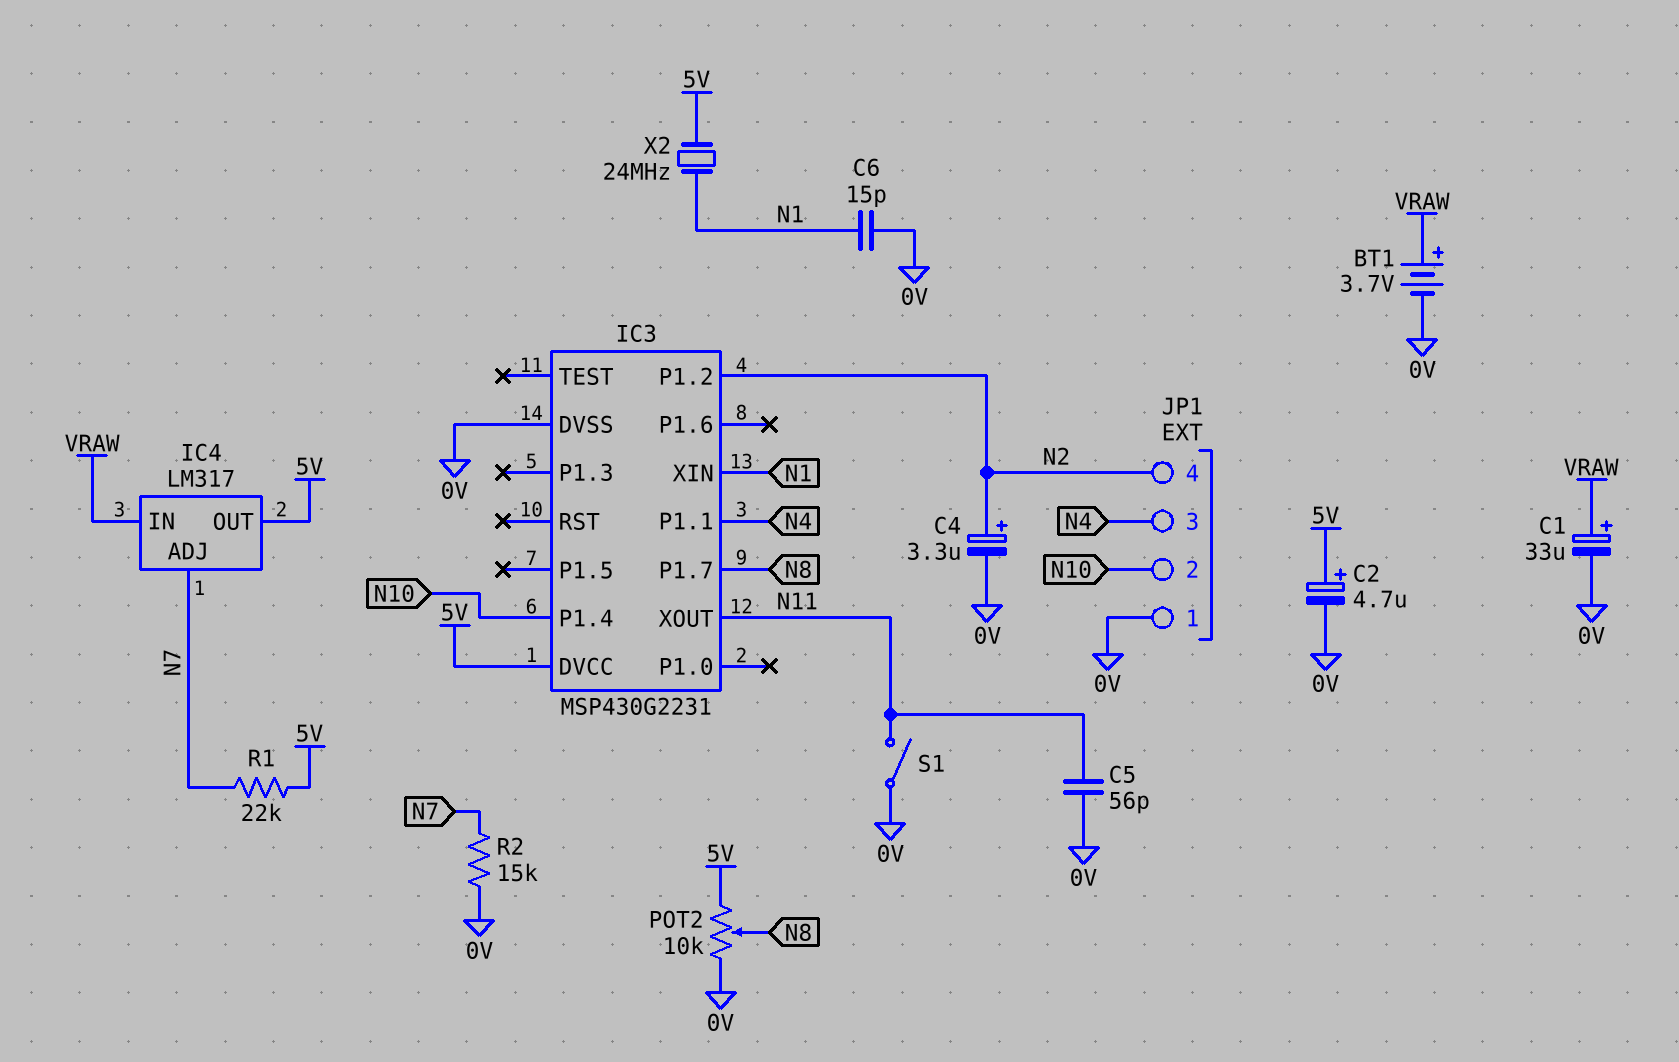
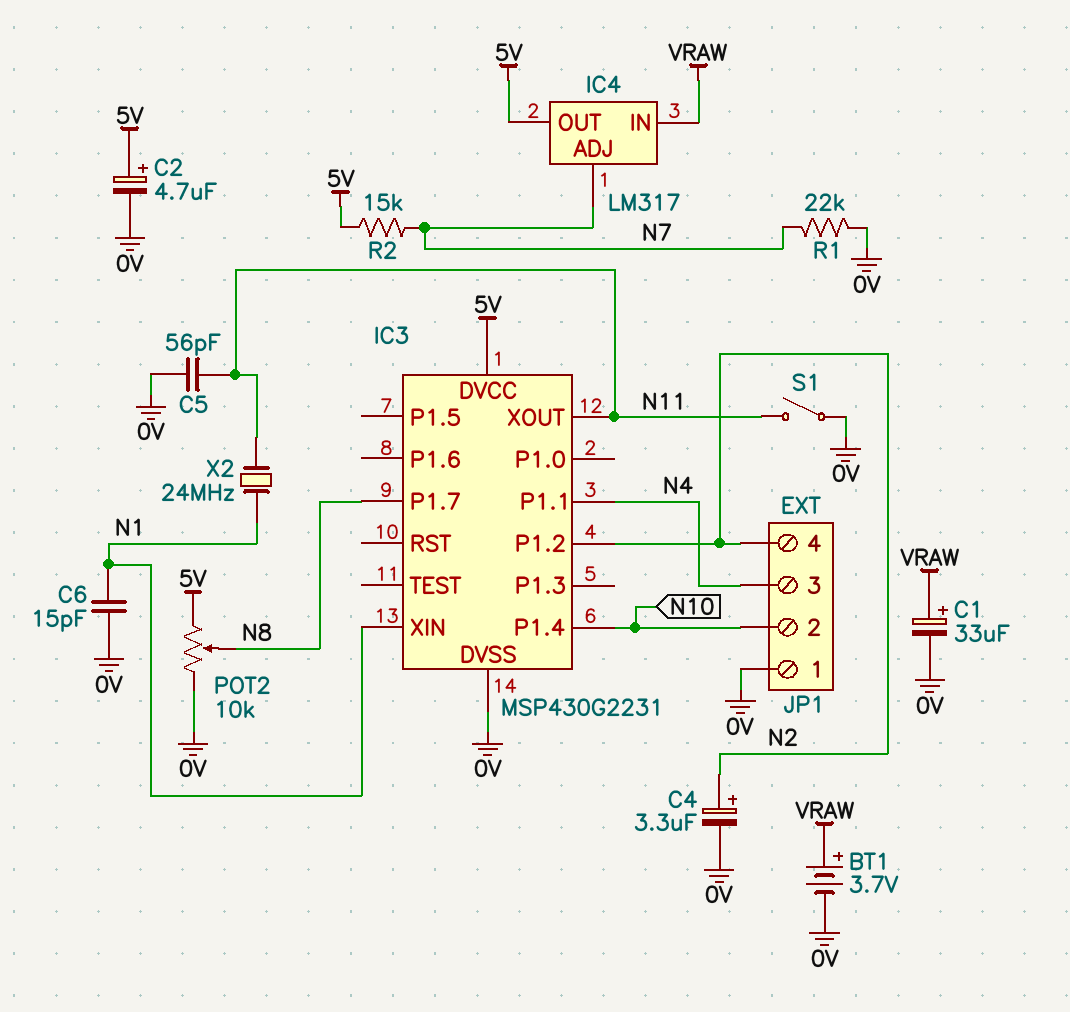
R1: 22k (5V, N7) -> 22k (0V, N7)
R2: 15k (0V, N7) -> 15k (5V, N7)
X2: 24MHz (5V, N1) -> 24MHz (N1, N11)

